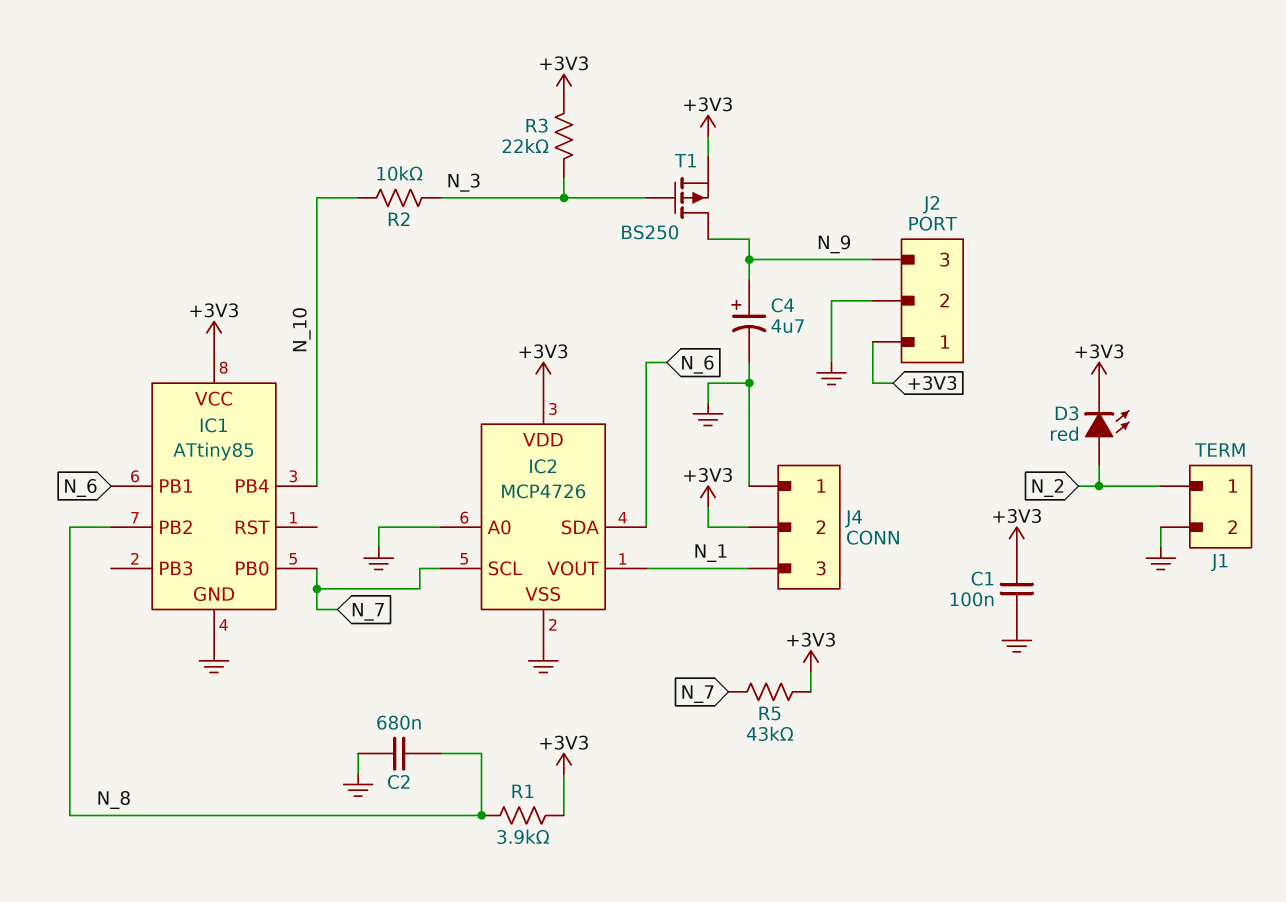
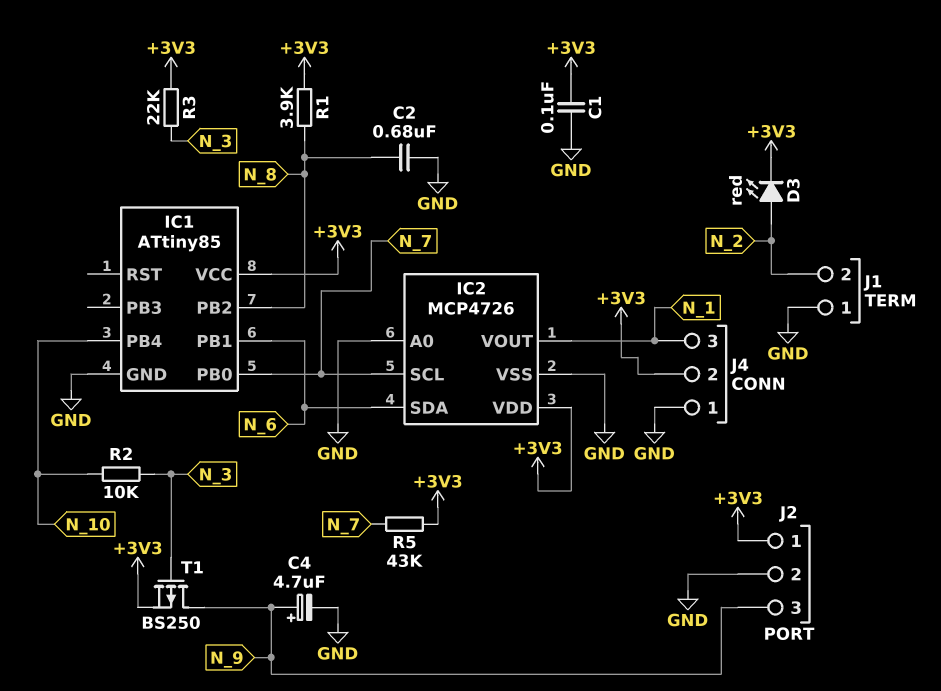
J1 pin 1: N_2 -> GND
J1 pin 2: GND -> N_2

